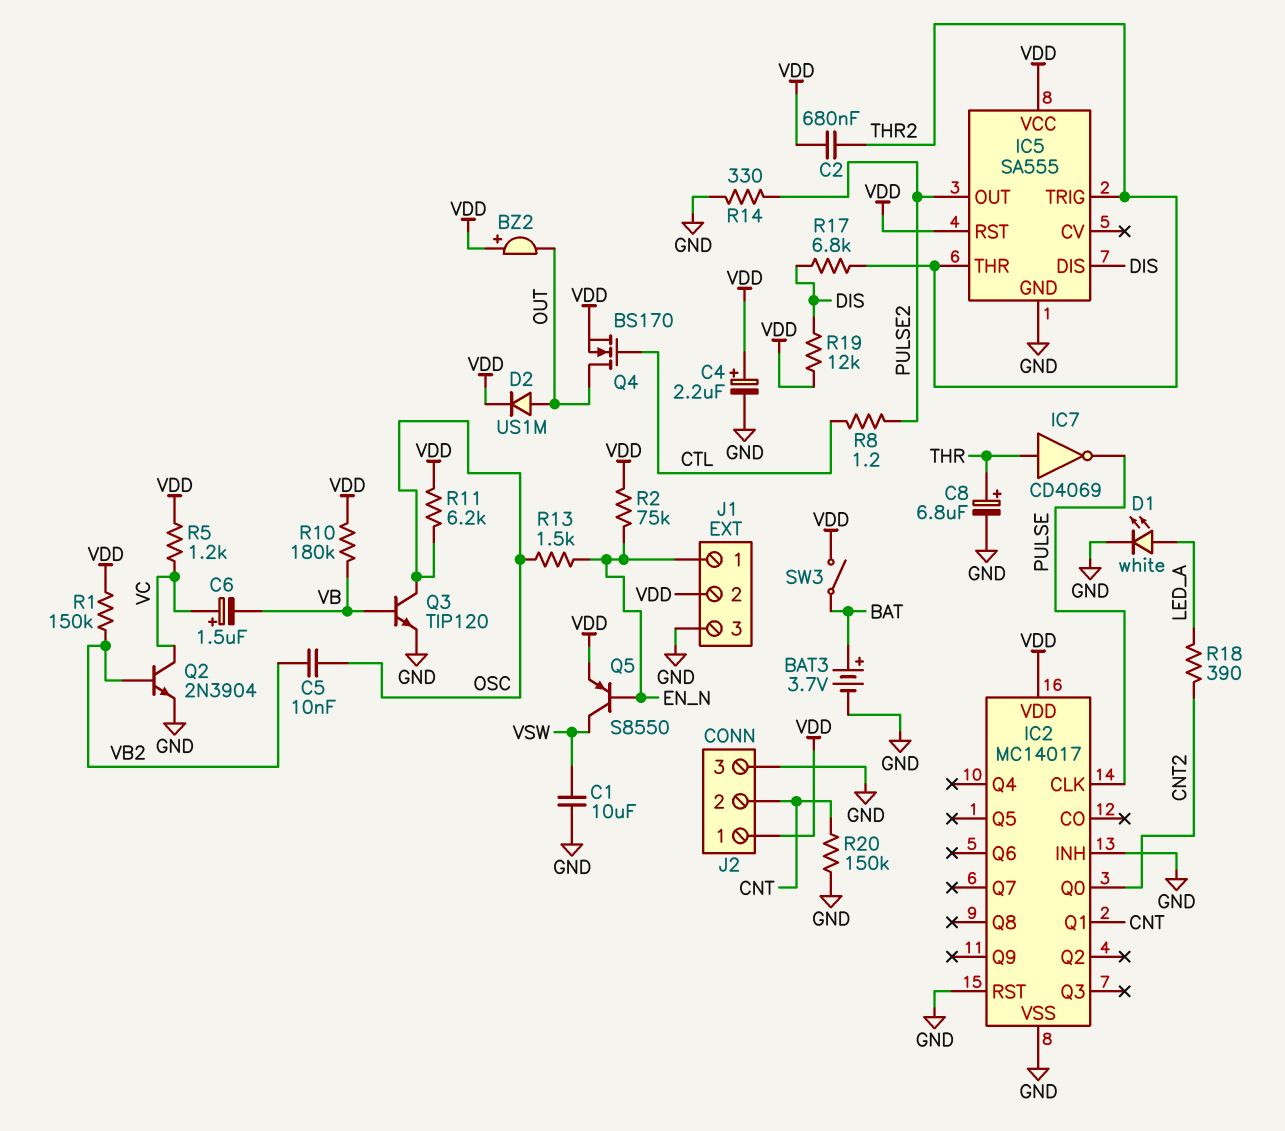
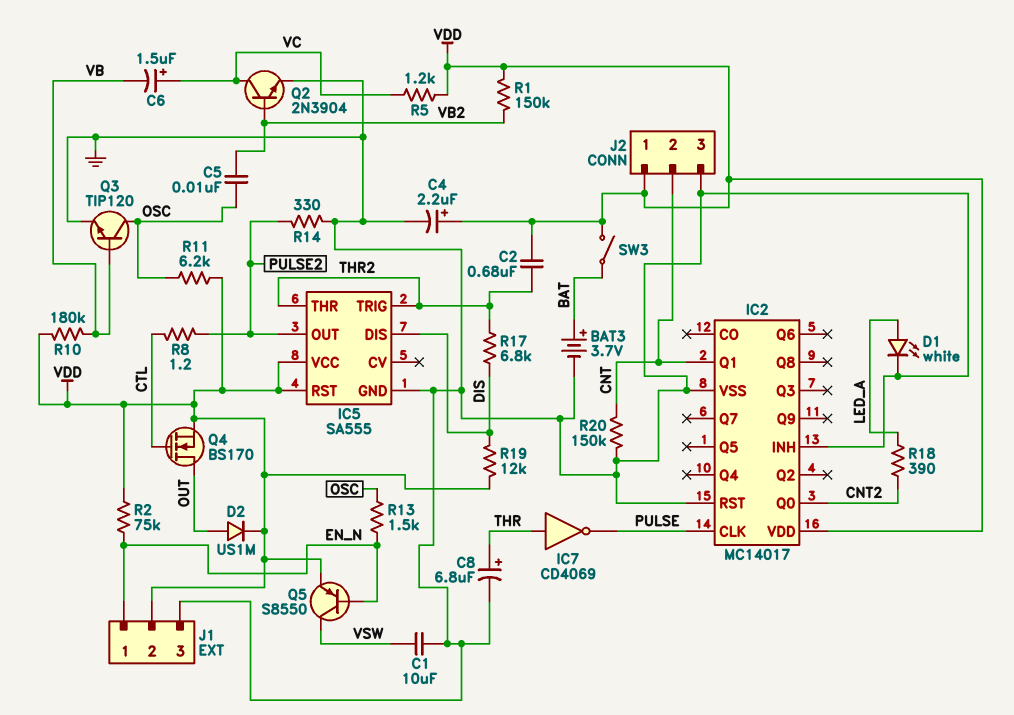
BZ2: buzzer (plus VDD, minus OUT) -> none

